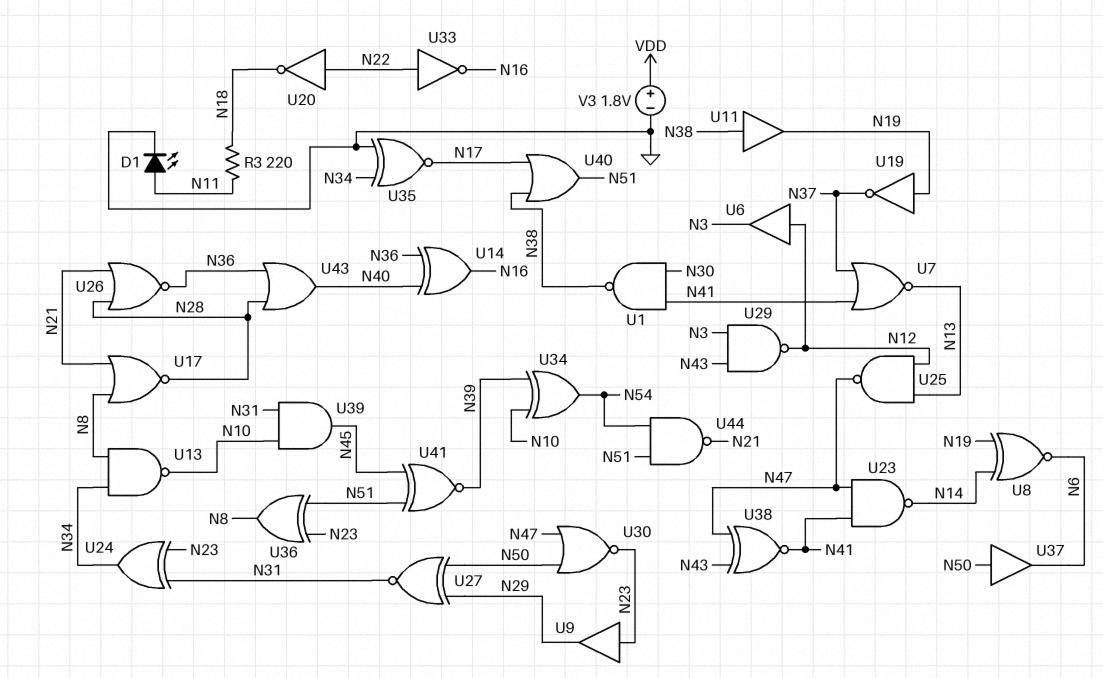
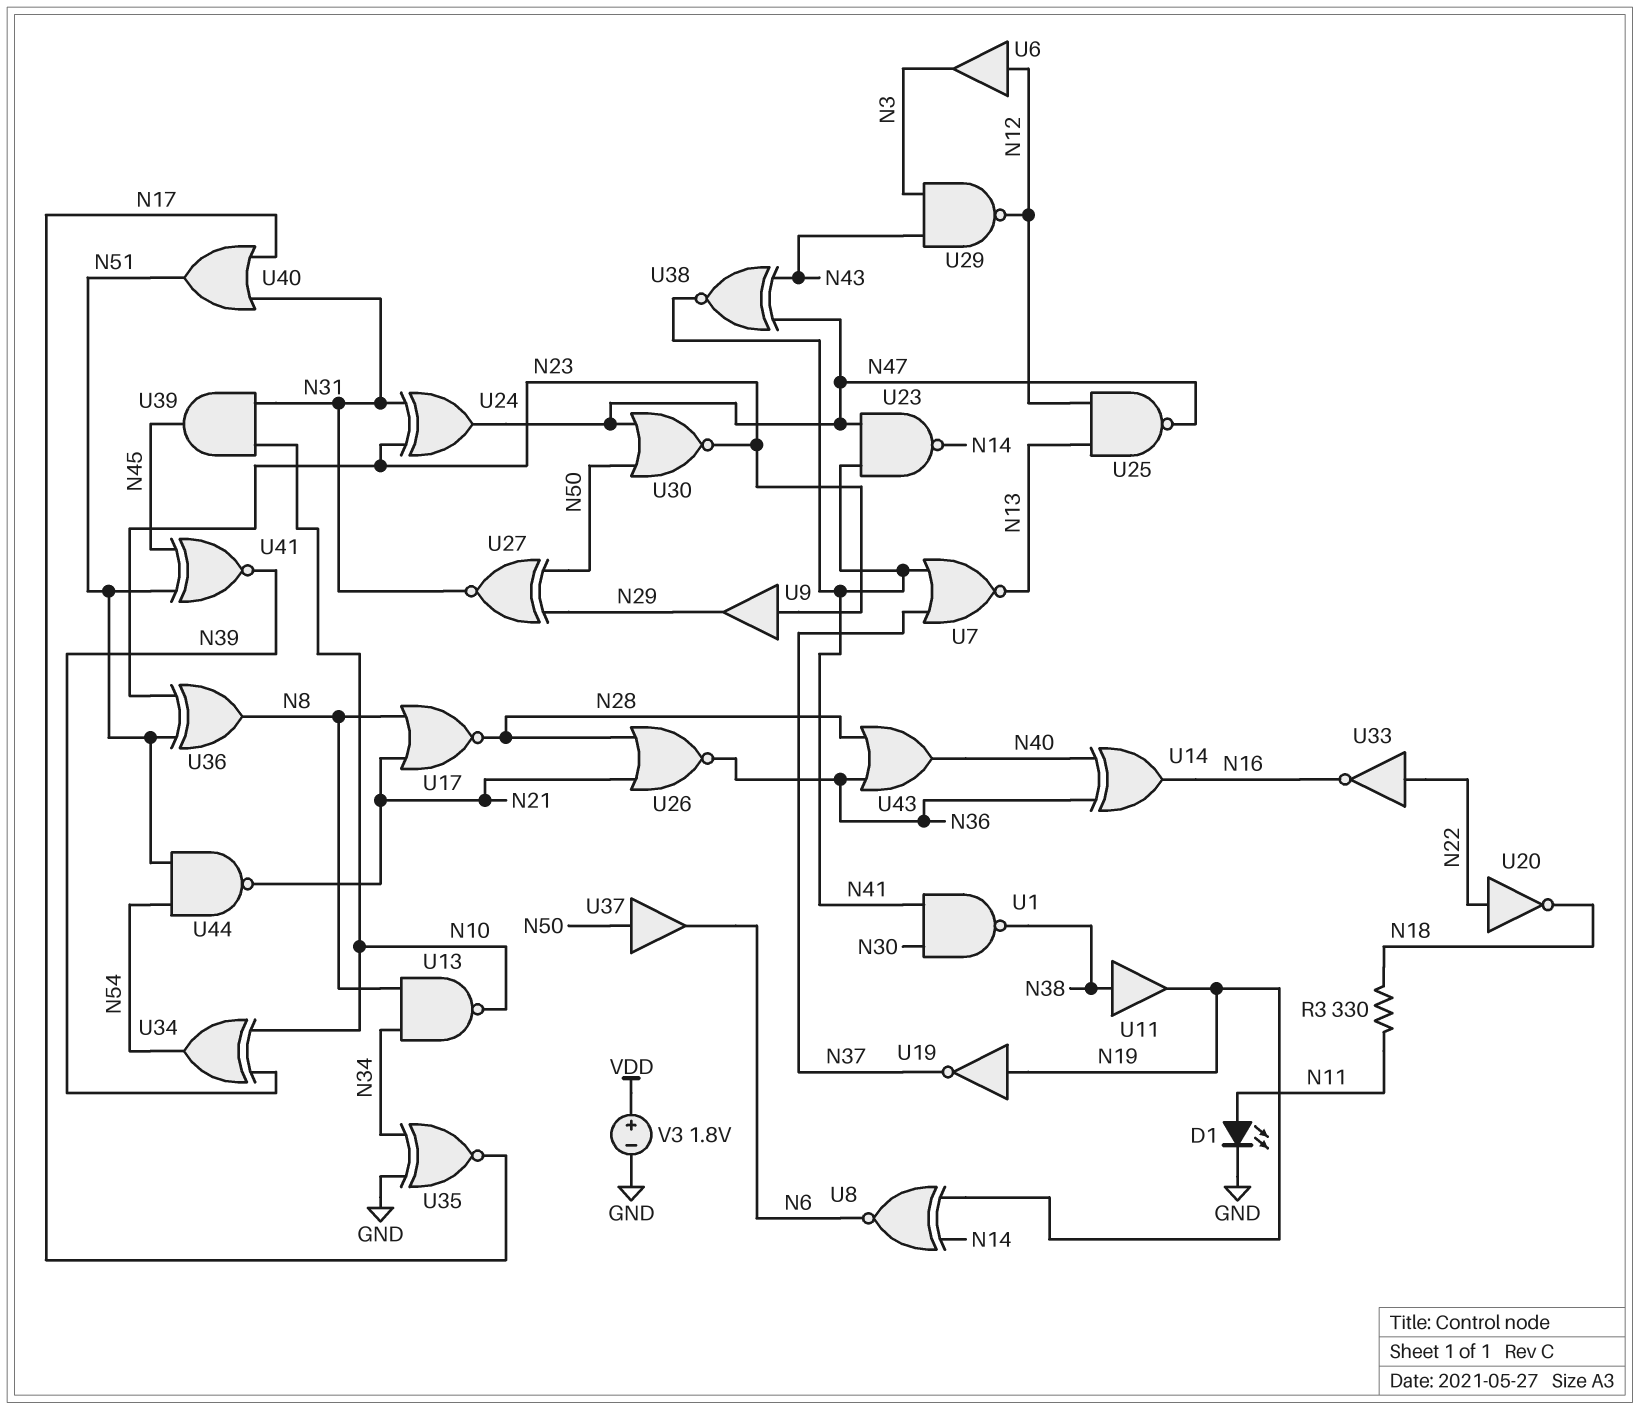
R3: 220 (N11, N18) -> 330 (N11, N18)
U24: XOR (in N23, in N31, out N34) -> XOR (in N23, in N31, out N47)
U40: OR (in N17, in N38, out N51) -> OR (in N17, in N31, out N51)

